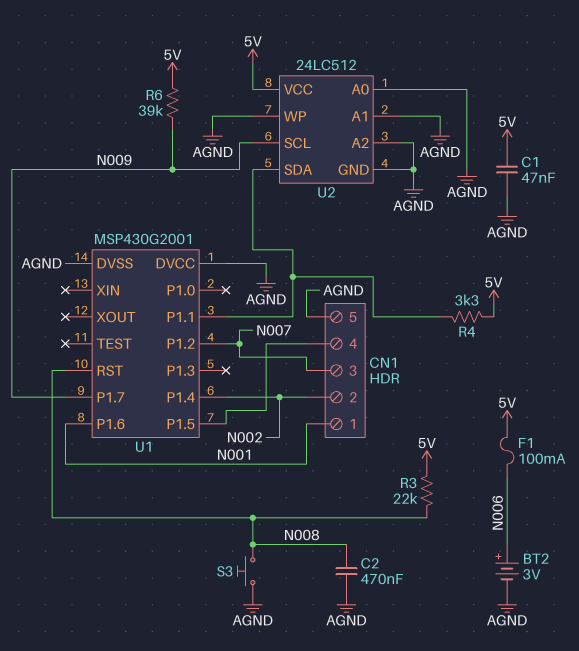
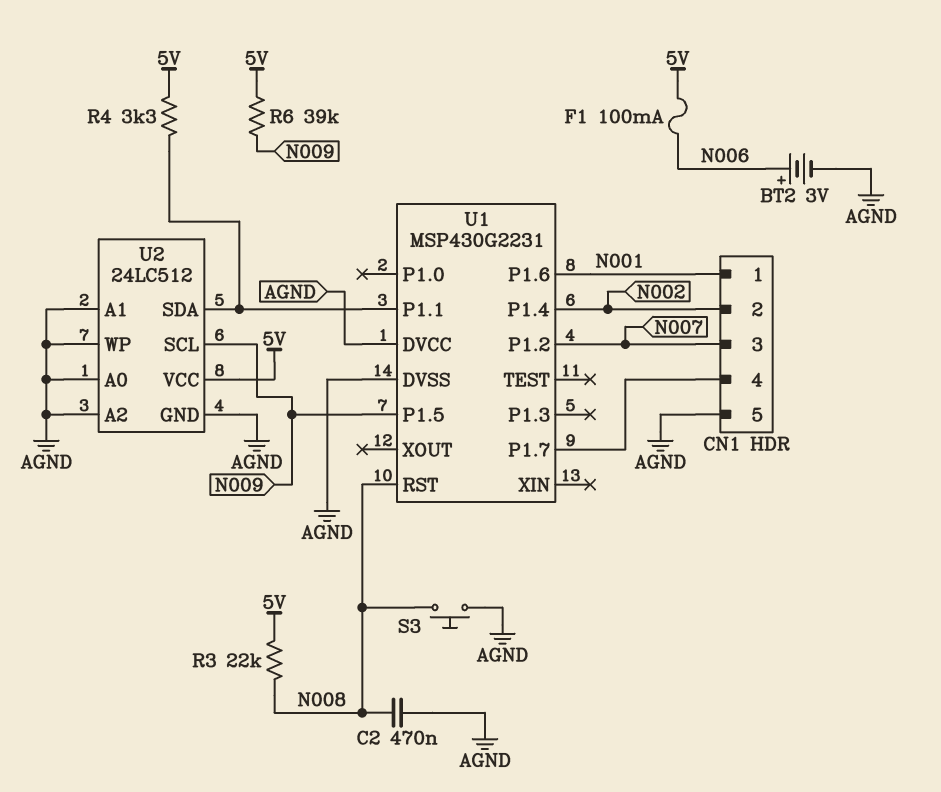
C1: 47nF (5V, AGND) -> none
U1: MSP430G2001 -> MSP430G2231
U1 pin P1.5: CN1/4 -> N009
U1 pin P1.7: N009 -> CN1/4

